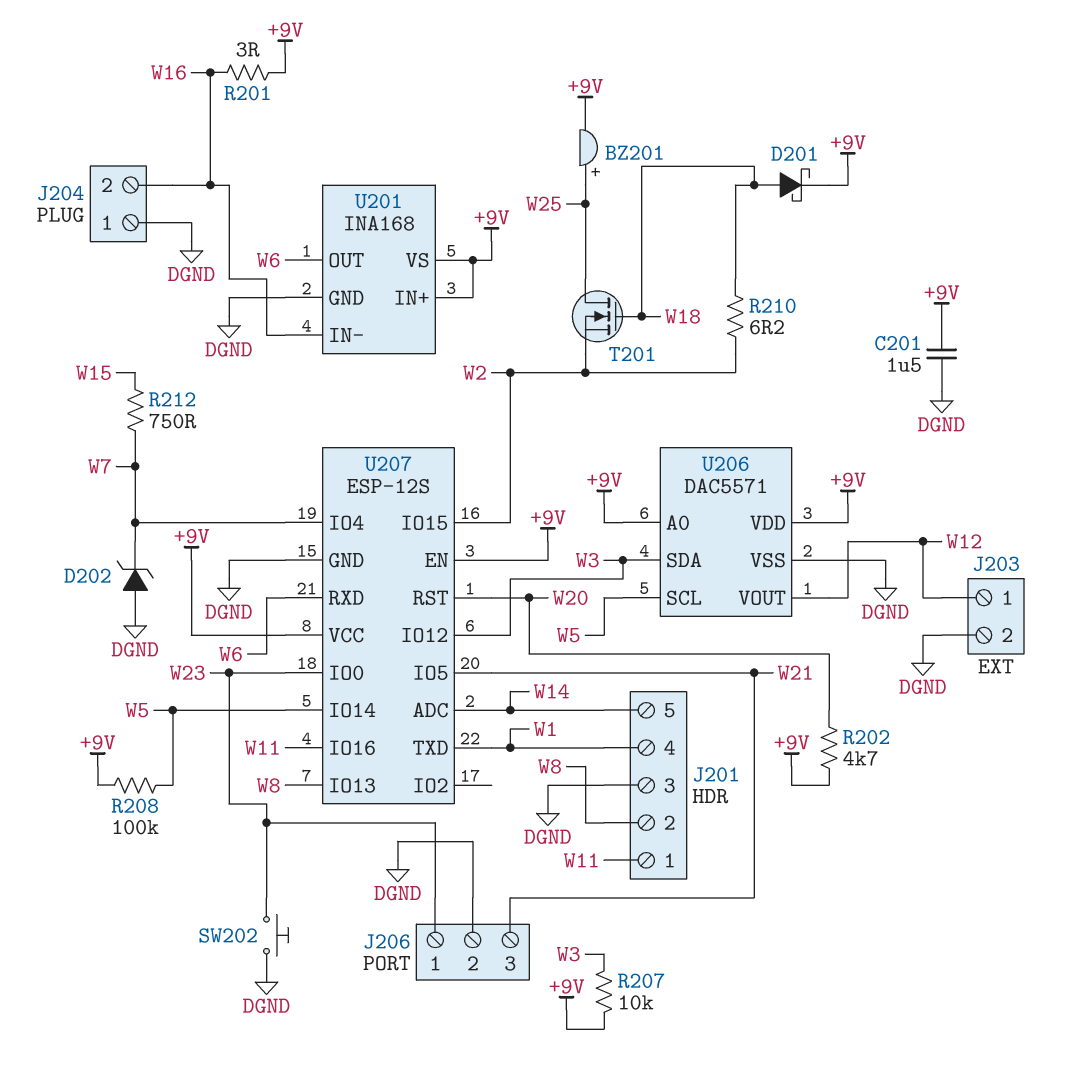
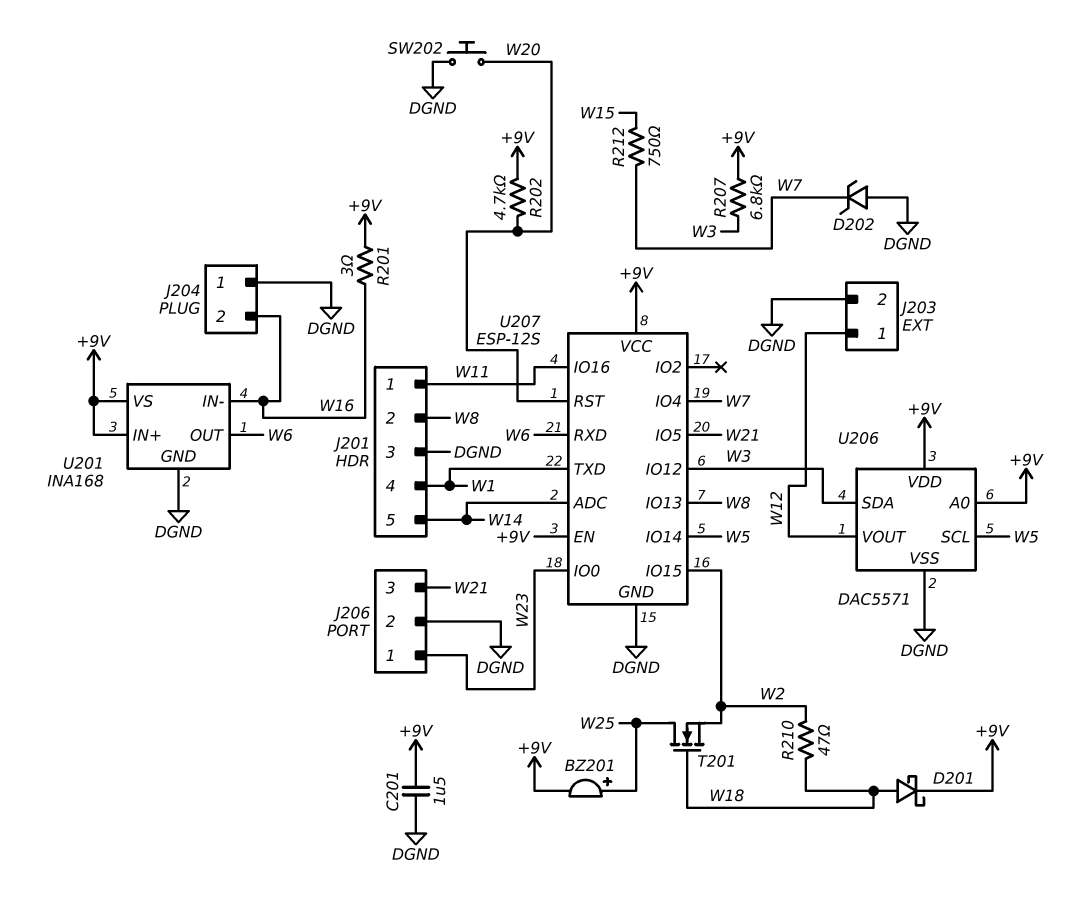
R207: 10k (+9V, W3) -> 6.8k (+9V, W3)
R208: 100k (+9V, W5) -> none
R210: 6.2 (W2, W18) -> 47 (W2, W18)
SW202: button (DGND, W23) -> button (DGND, W20)

